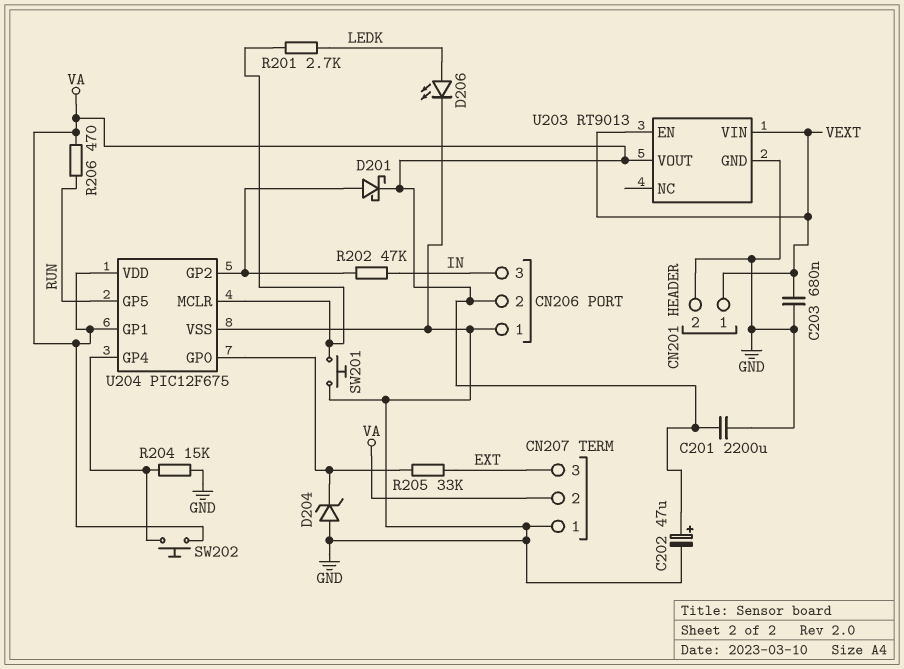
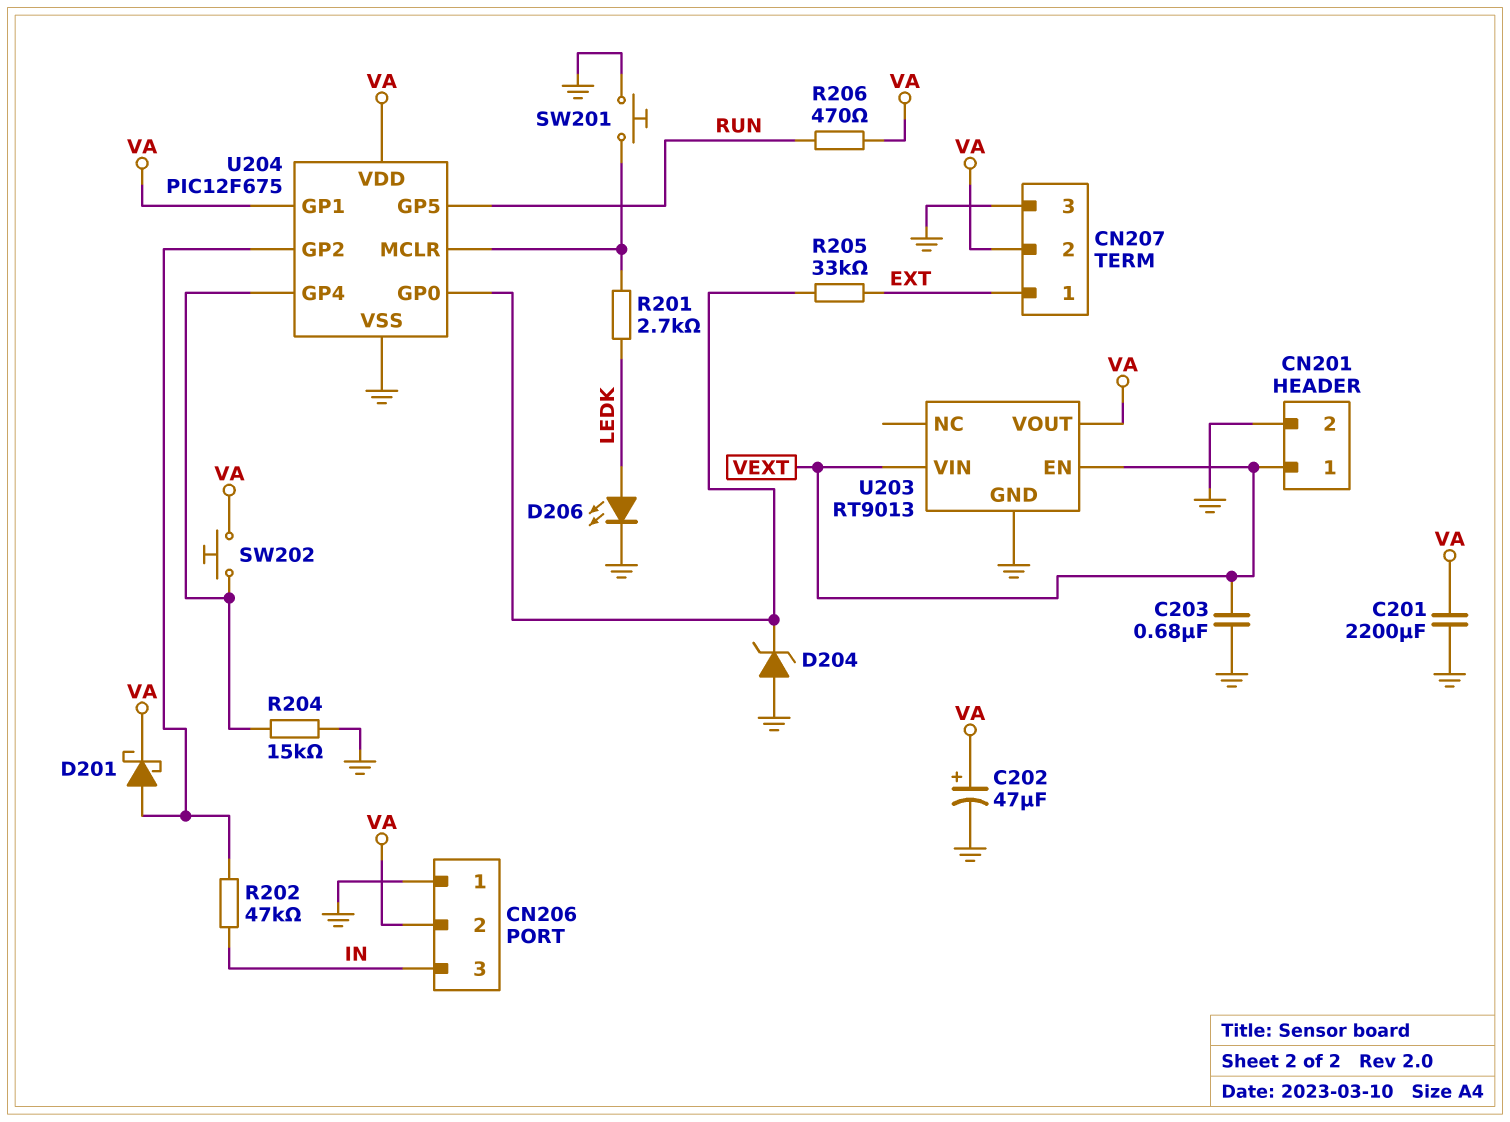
CN207 pin 1: GND -> EXT
CN207 pin 3: EXT -> GND

